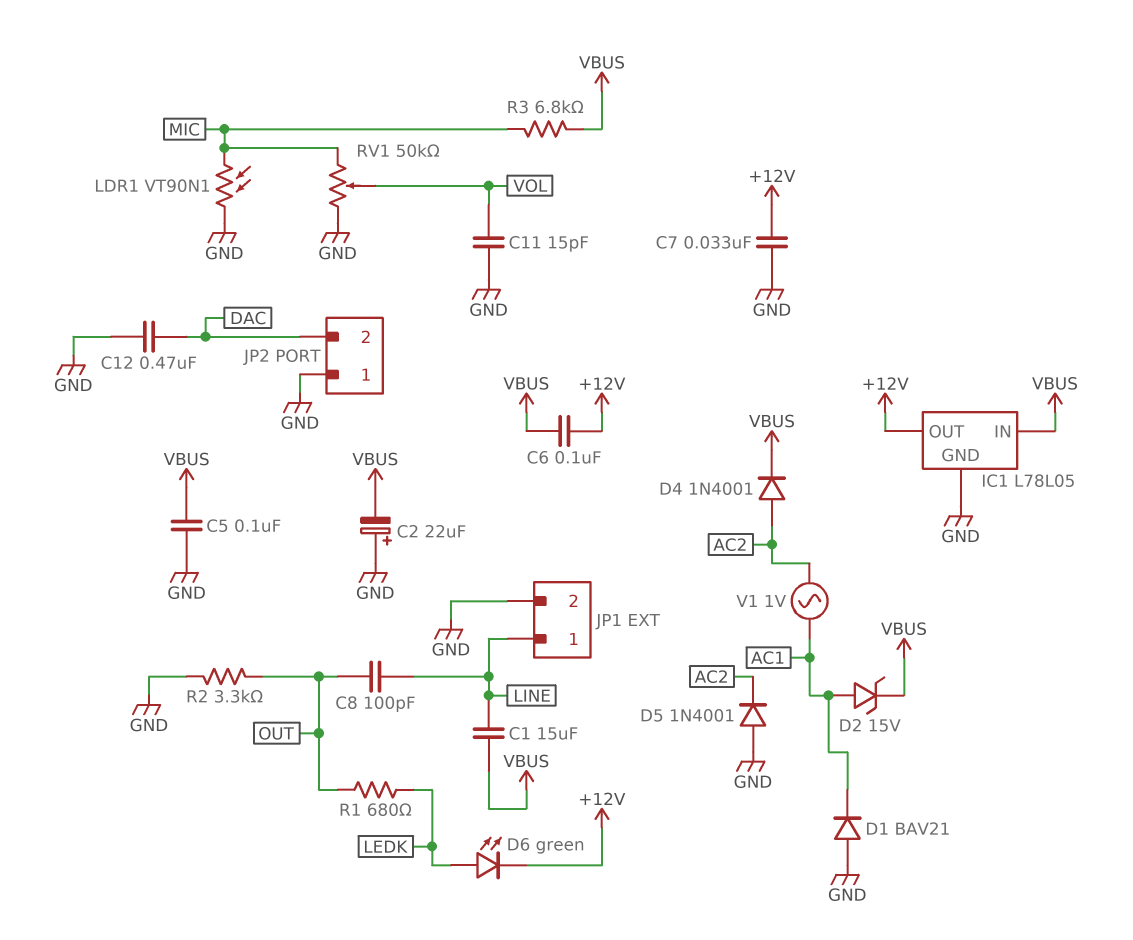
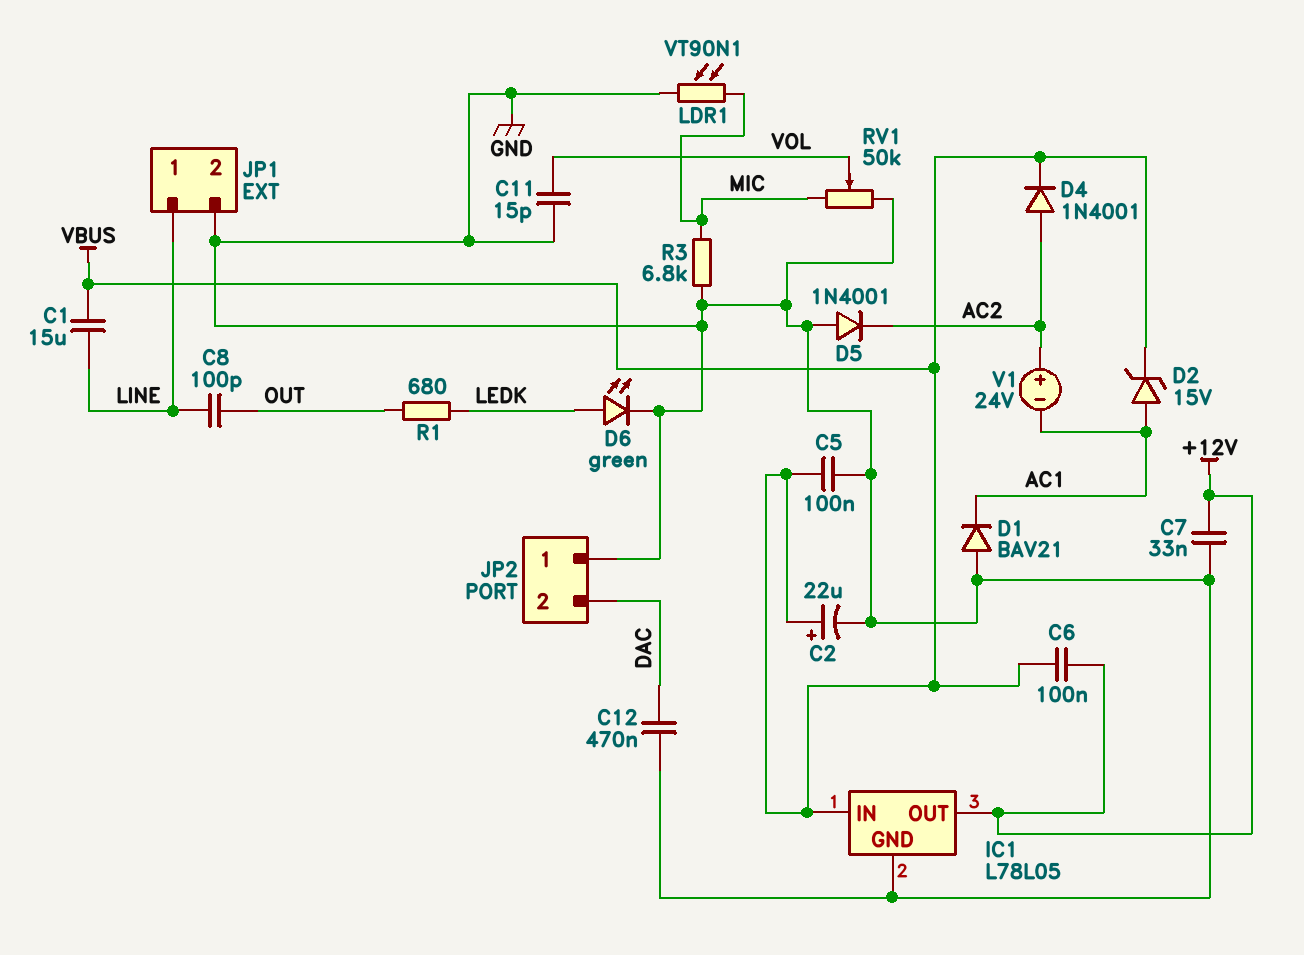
C2: 22uF (plus GND, minus VBUS) -> 22uF (plus VBUS, minus GND)
D6: LED green (A LEDK, K +12V) -> LED green (A LEDK, K GND)
R2: 3.3k (GND, OUT) -> none
R3: 6.8k (MIC, VBUS) -> 6.8k (GND, MIC)
V1: AC 1V (AC1, AC2) -> 24V (plus AC2, minus AC1)

